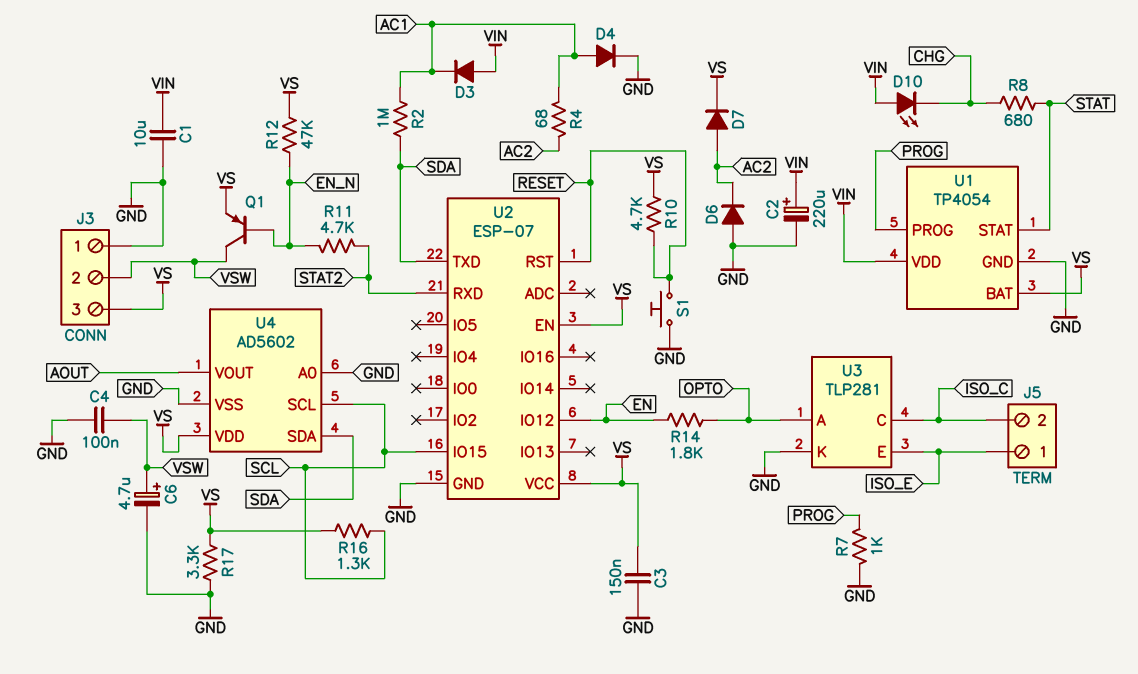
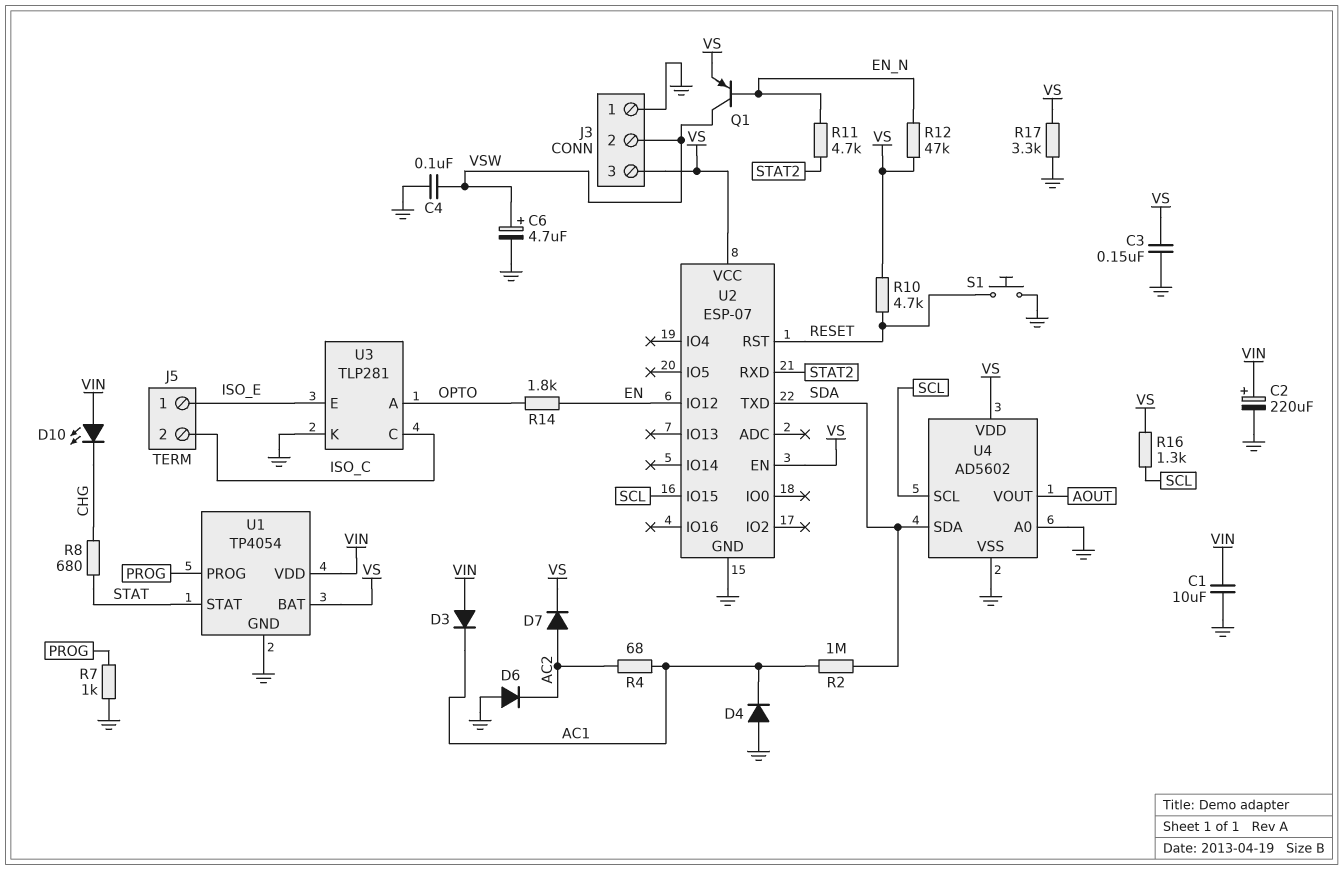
D4: diode (A AC1, K GND) -> diode (A GND, K AC1)

